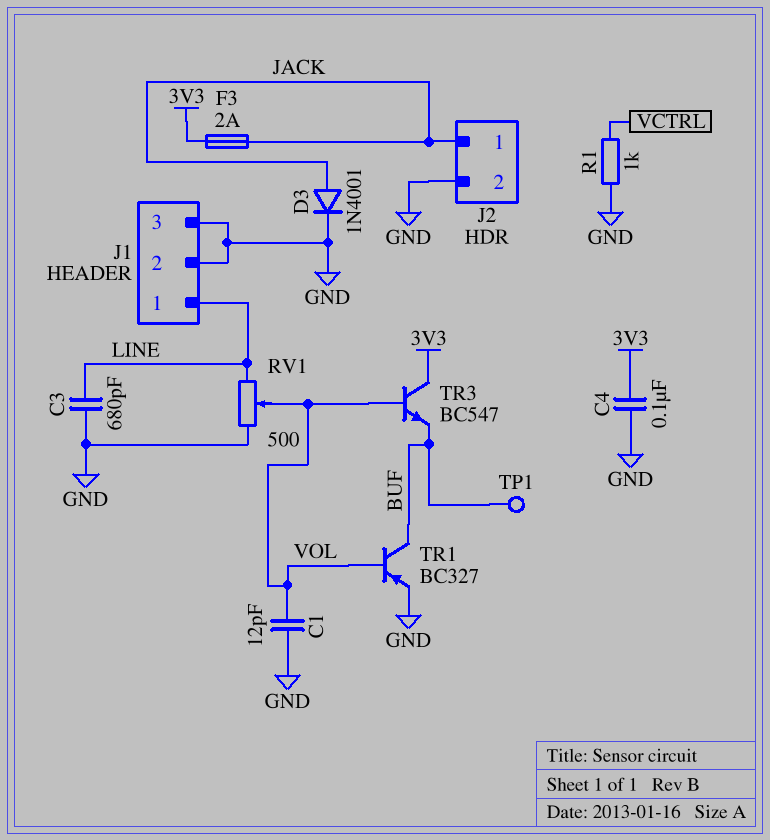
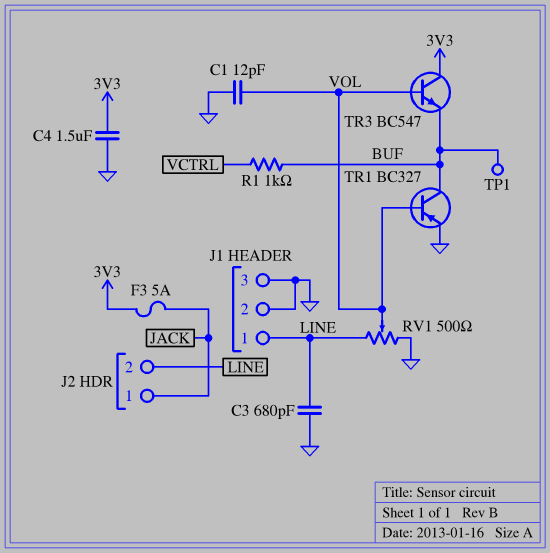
C4: 100nF (3V3, GND) -> 1.5uF (3V3, GND)
D3: diode 1N4001 (A JACK, K GND) -> none
F3: 2A (3V3, JACK) -> 5A (3V3, JACK)
J2 pin 2: GND -> LINE
R1: 1k (GND, VCTRL) -> 1k (BUF, VCTRL)

